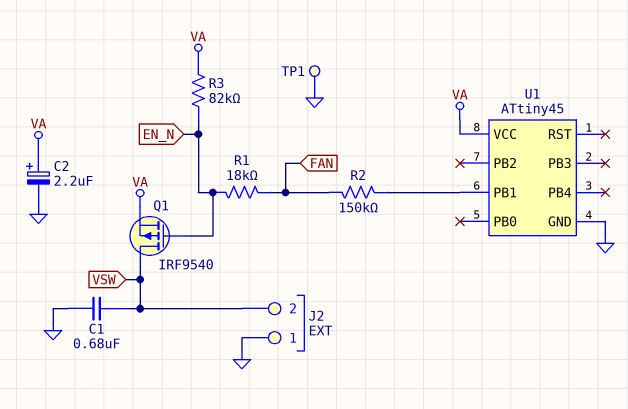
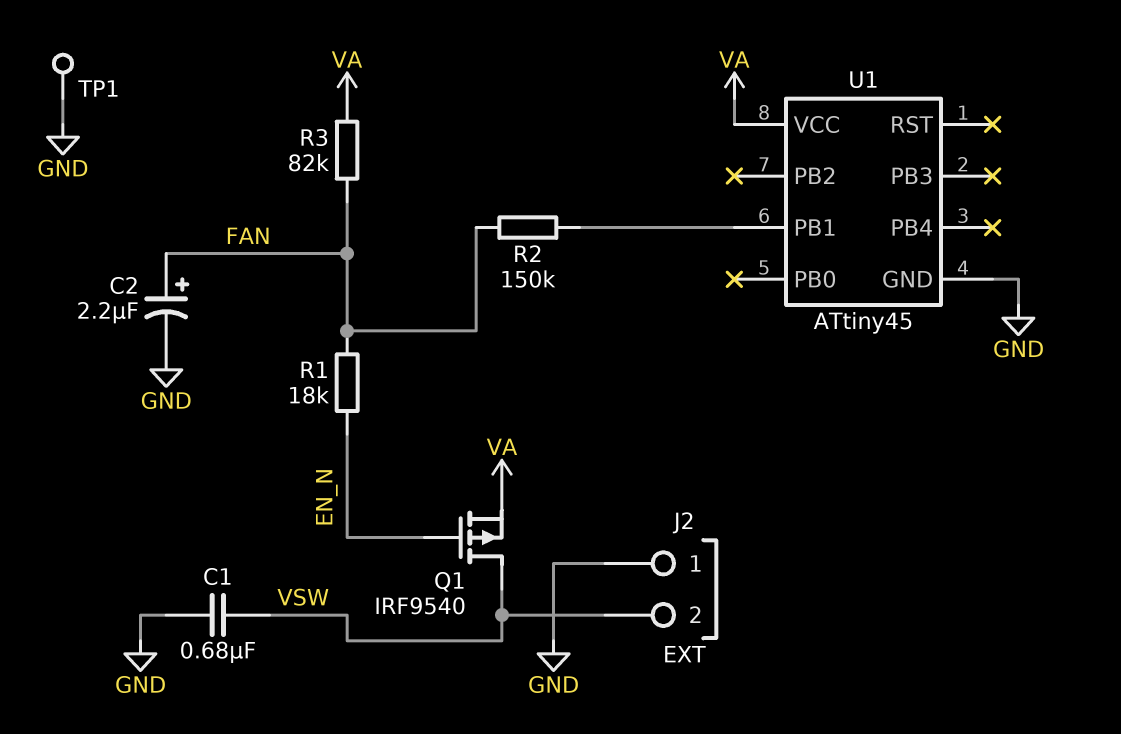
C2: 2.2uF (plus VA, minus GND) -> 2.2uF (plus FAN, minus GND)
R3: 82k (EN_N, VA) -> 82k (FAN, VA)

